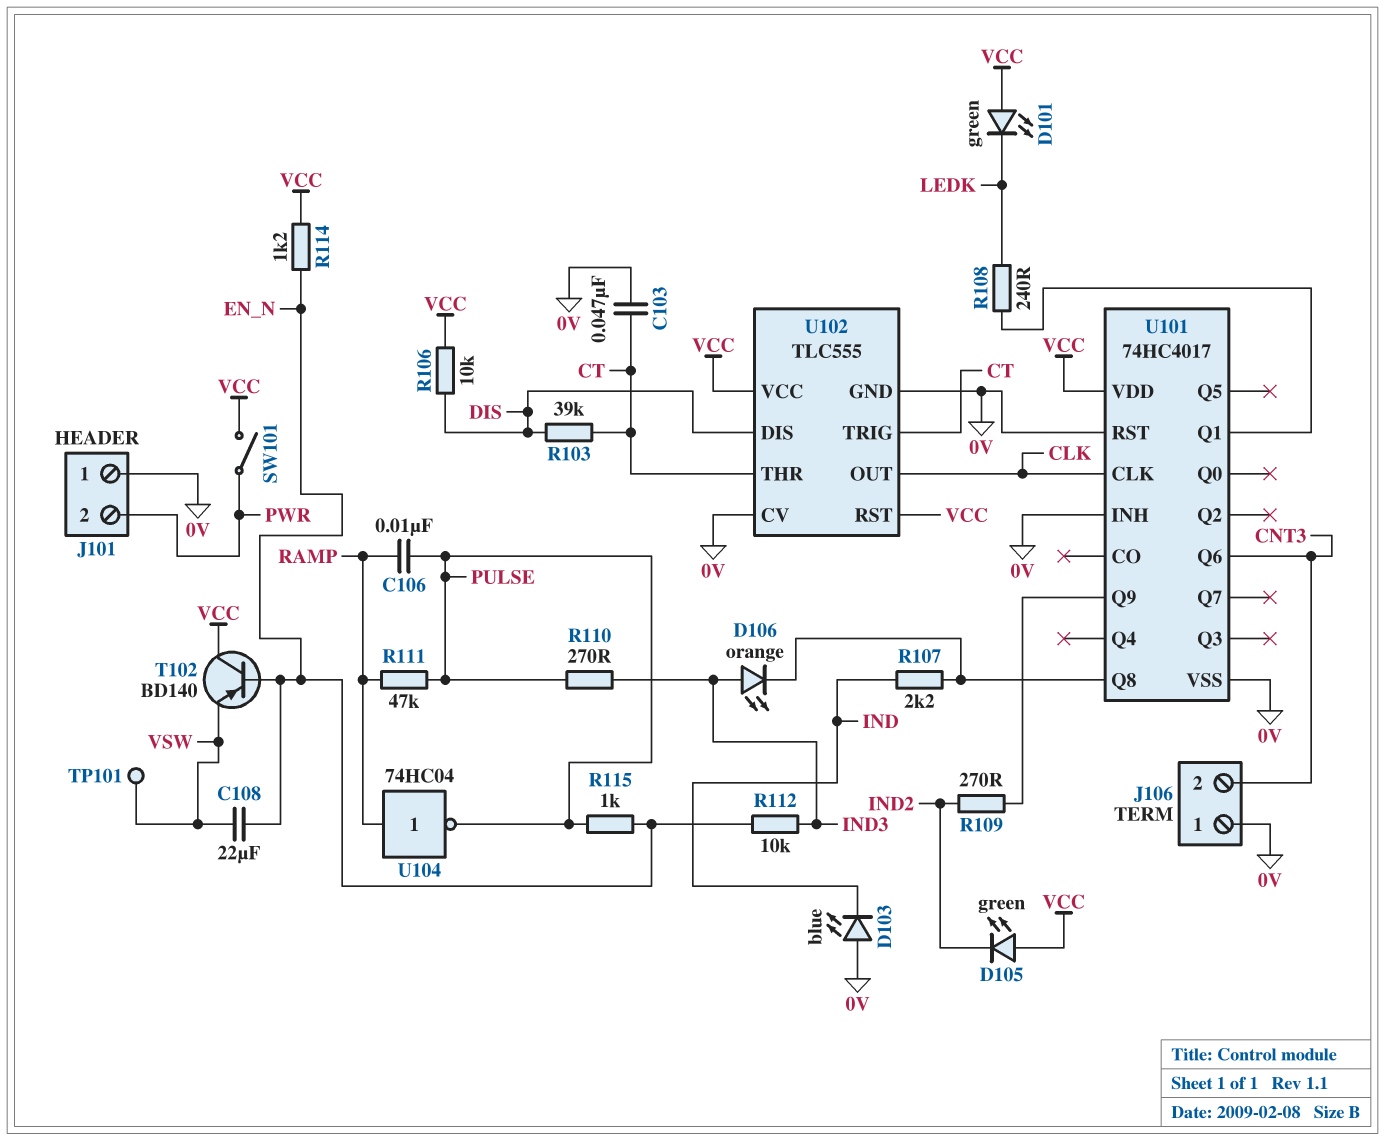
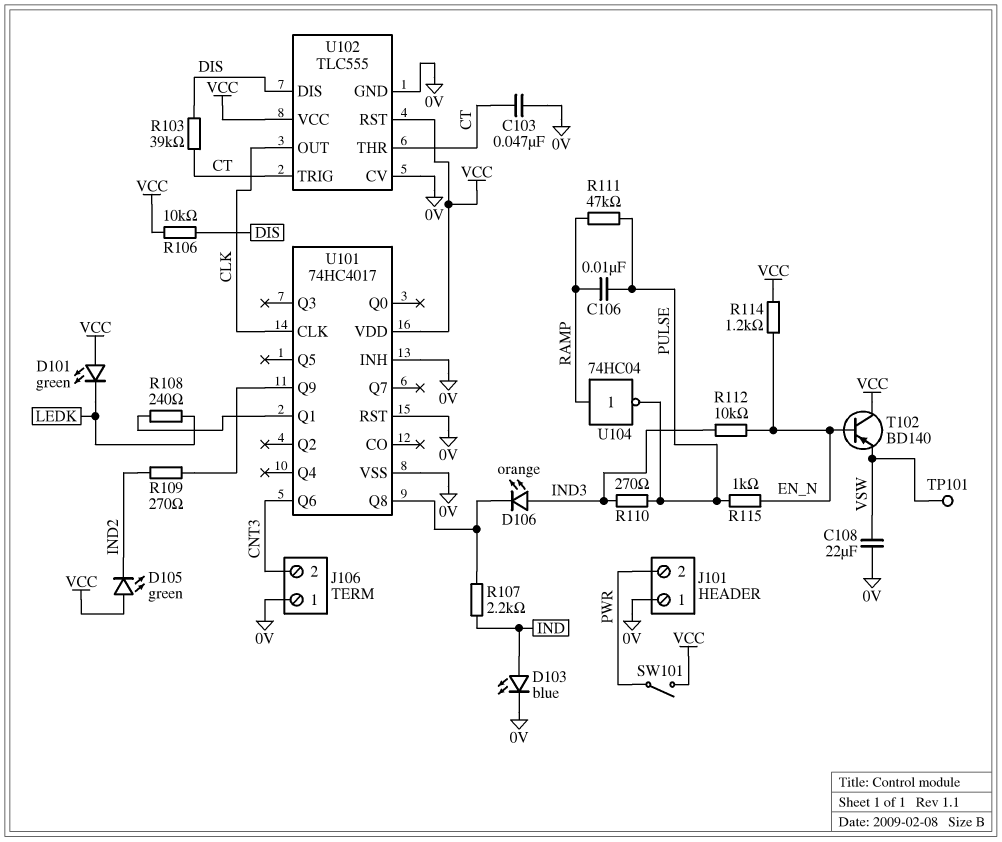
C108: 22uF (EN_N, VSW) -> 22uF (0V, VSW)
D103: LED blue (A 0V, K IND) -> LED blue (A IND, K 0V)

